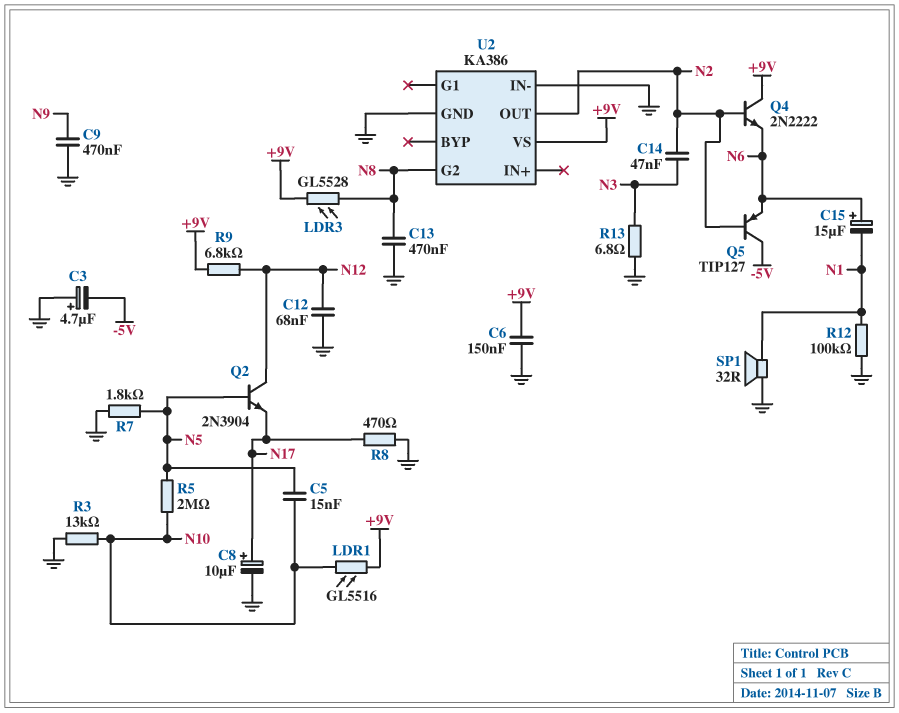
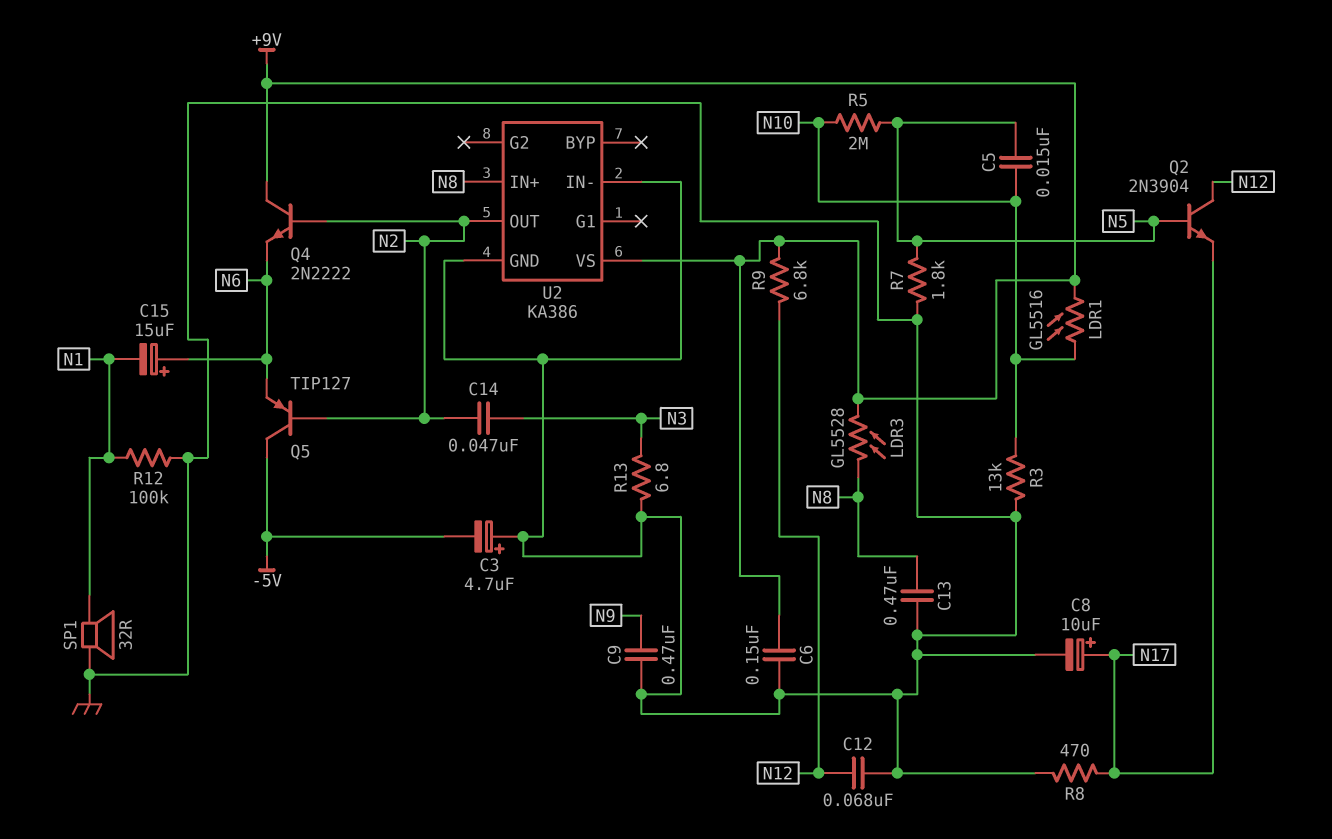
U2 pin G2: N8 -> none
U2 pin IN+: none -> N8

